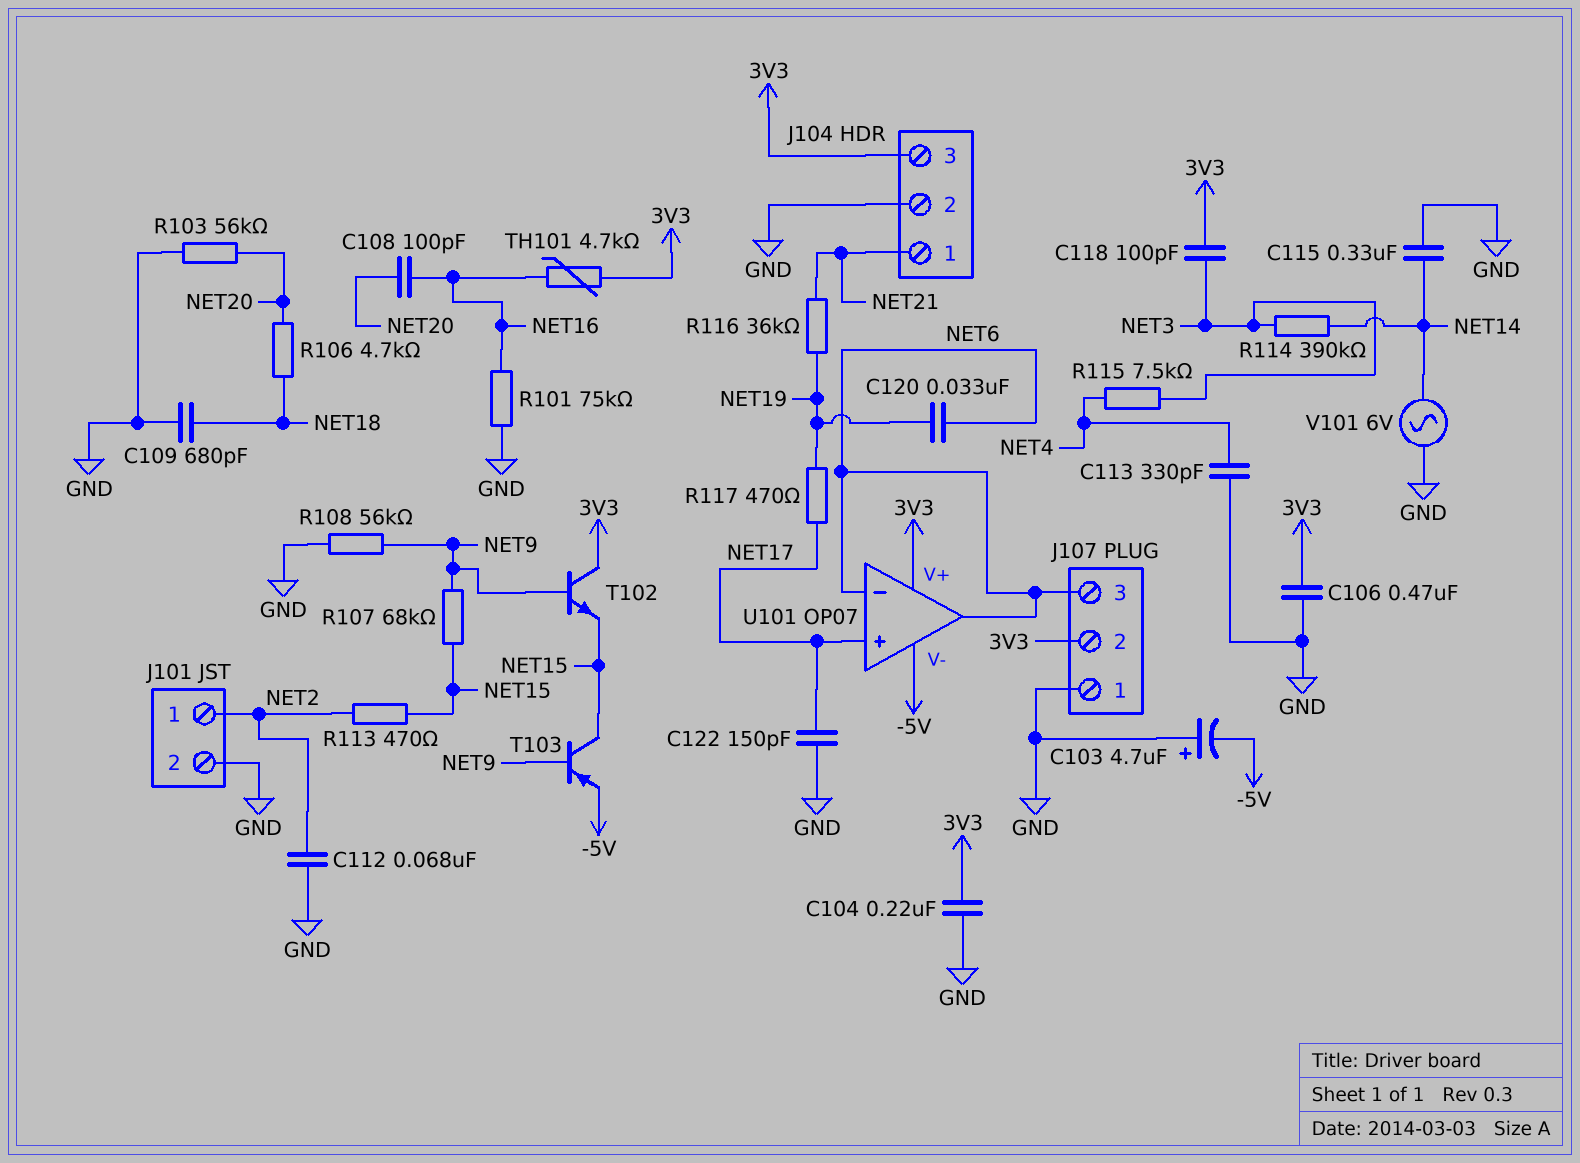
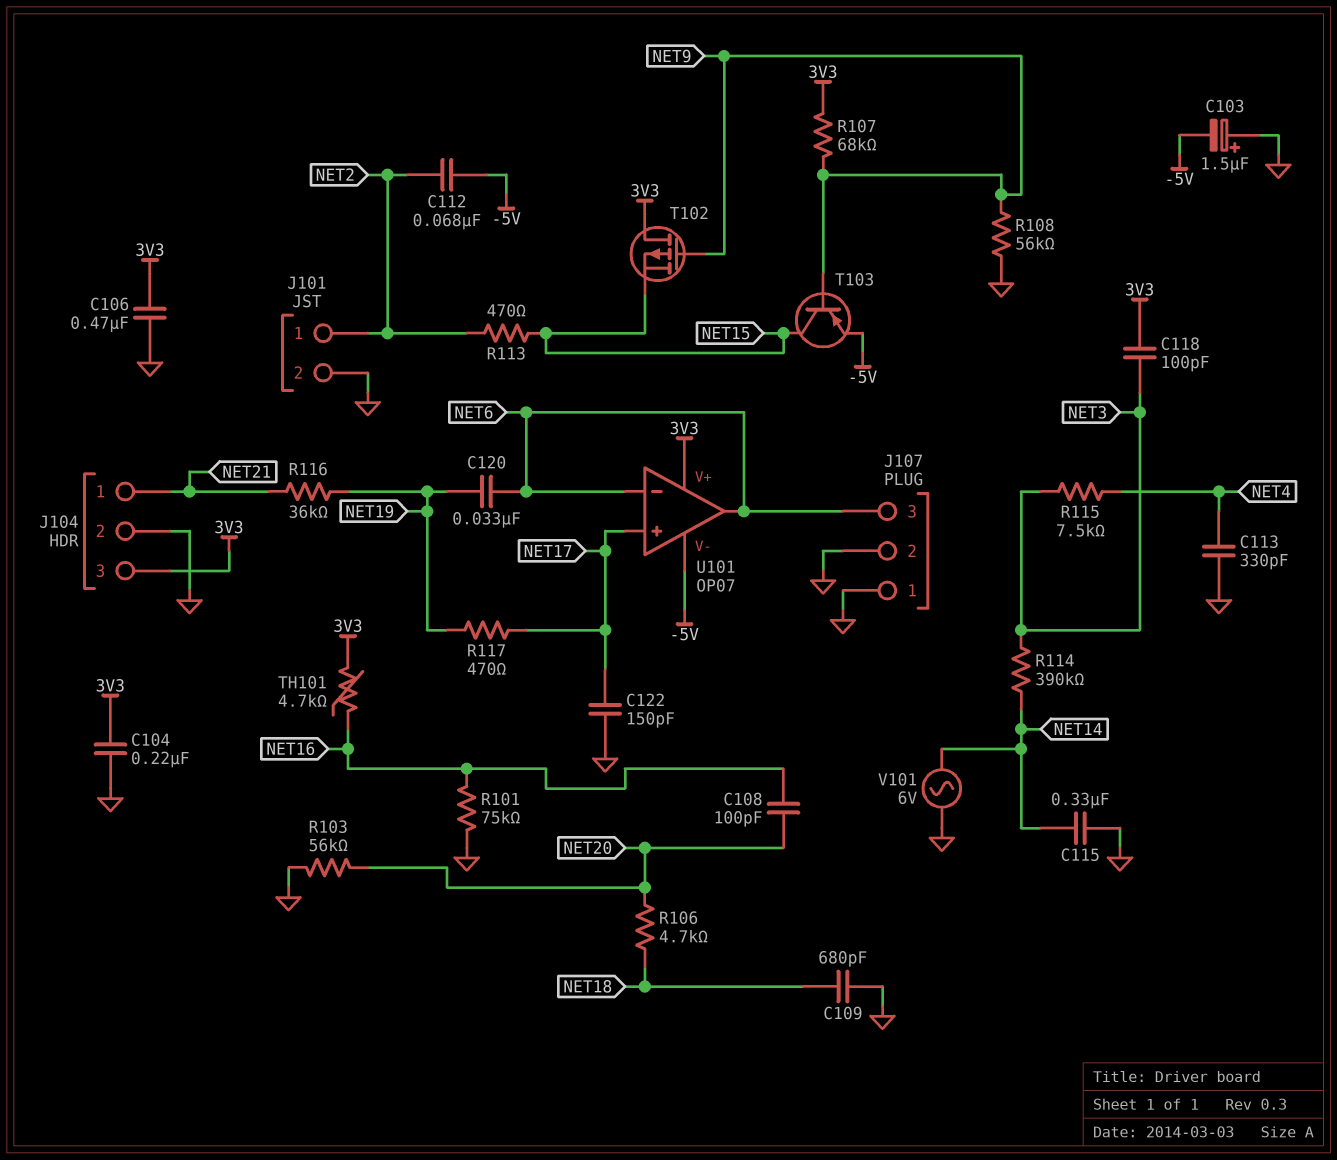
C103: 4.7uF (plus GND, minus -5V) -> 1.5uF (plus GND, minus -5V)
C112: 68nF (GND, NET2) -> 68nF (-5V, NET2)
J107 pin 2: 3V3 -> GND
R107: 68k (NET9, NET15) -> 68k (3V3, NET9)
T102: NPN (B NET9, C 3V3, E NET15) -> PMOS (G NET9, D 3V3, S NET15)

